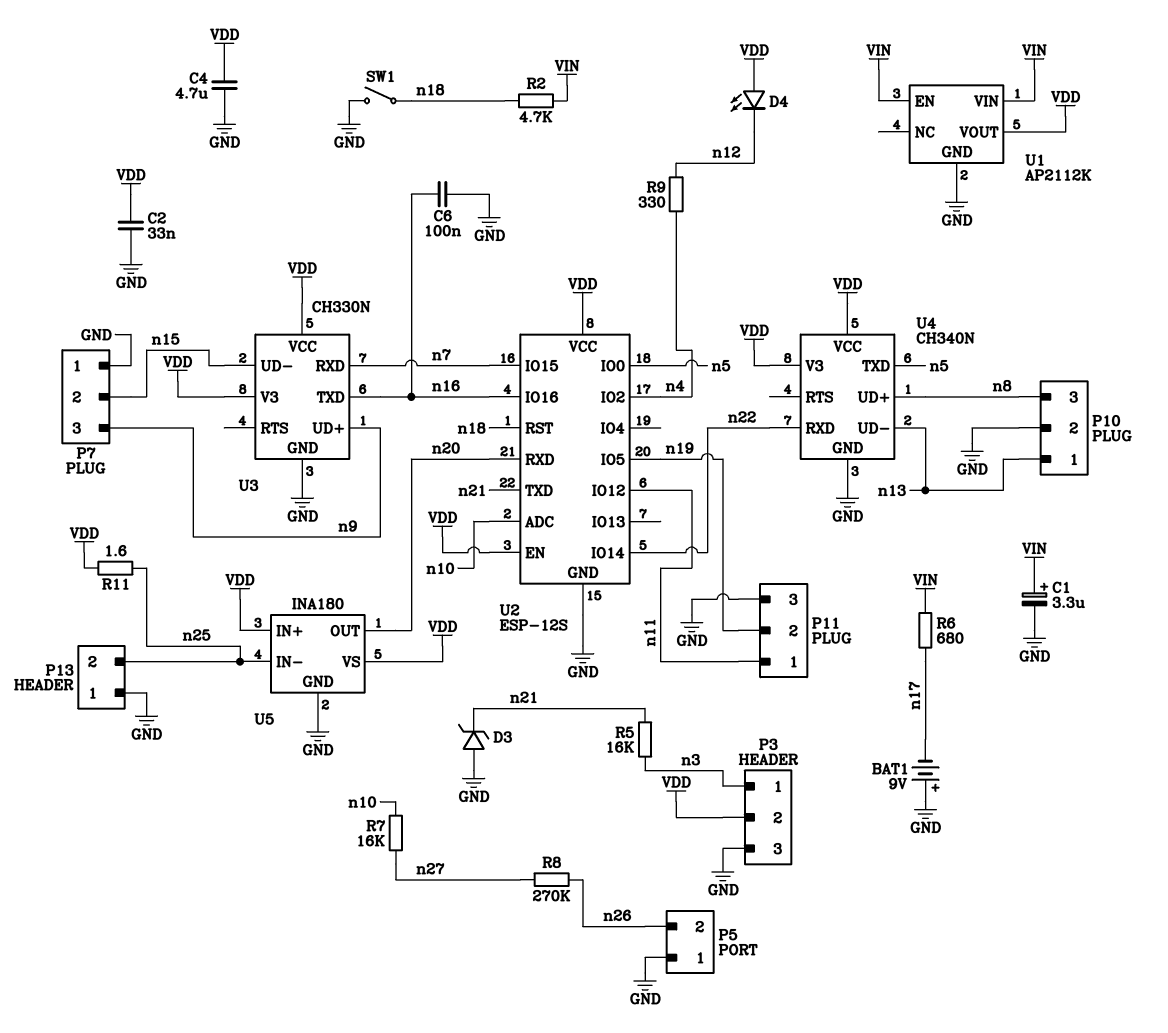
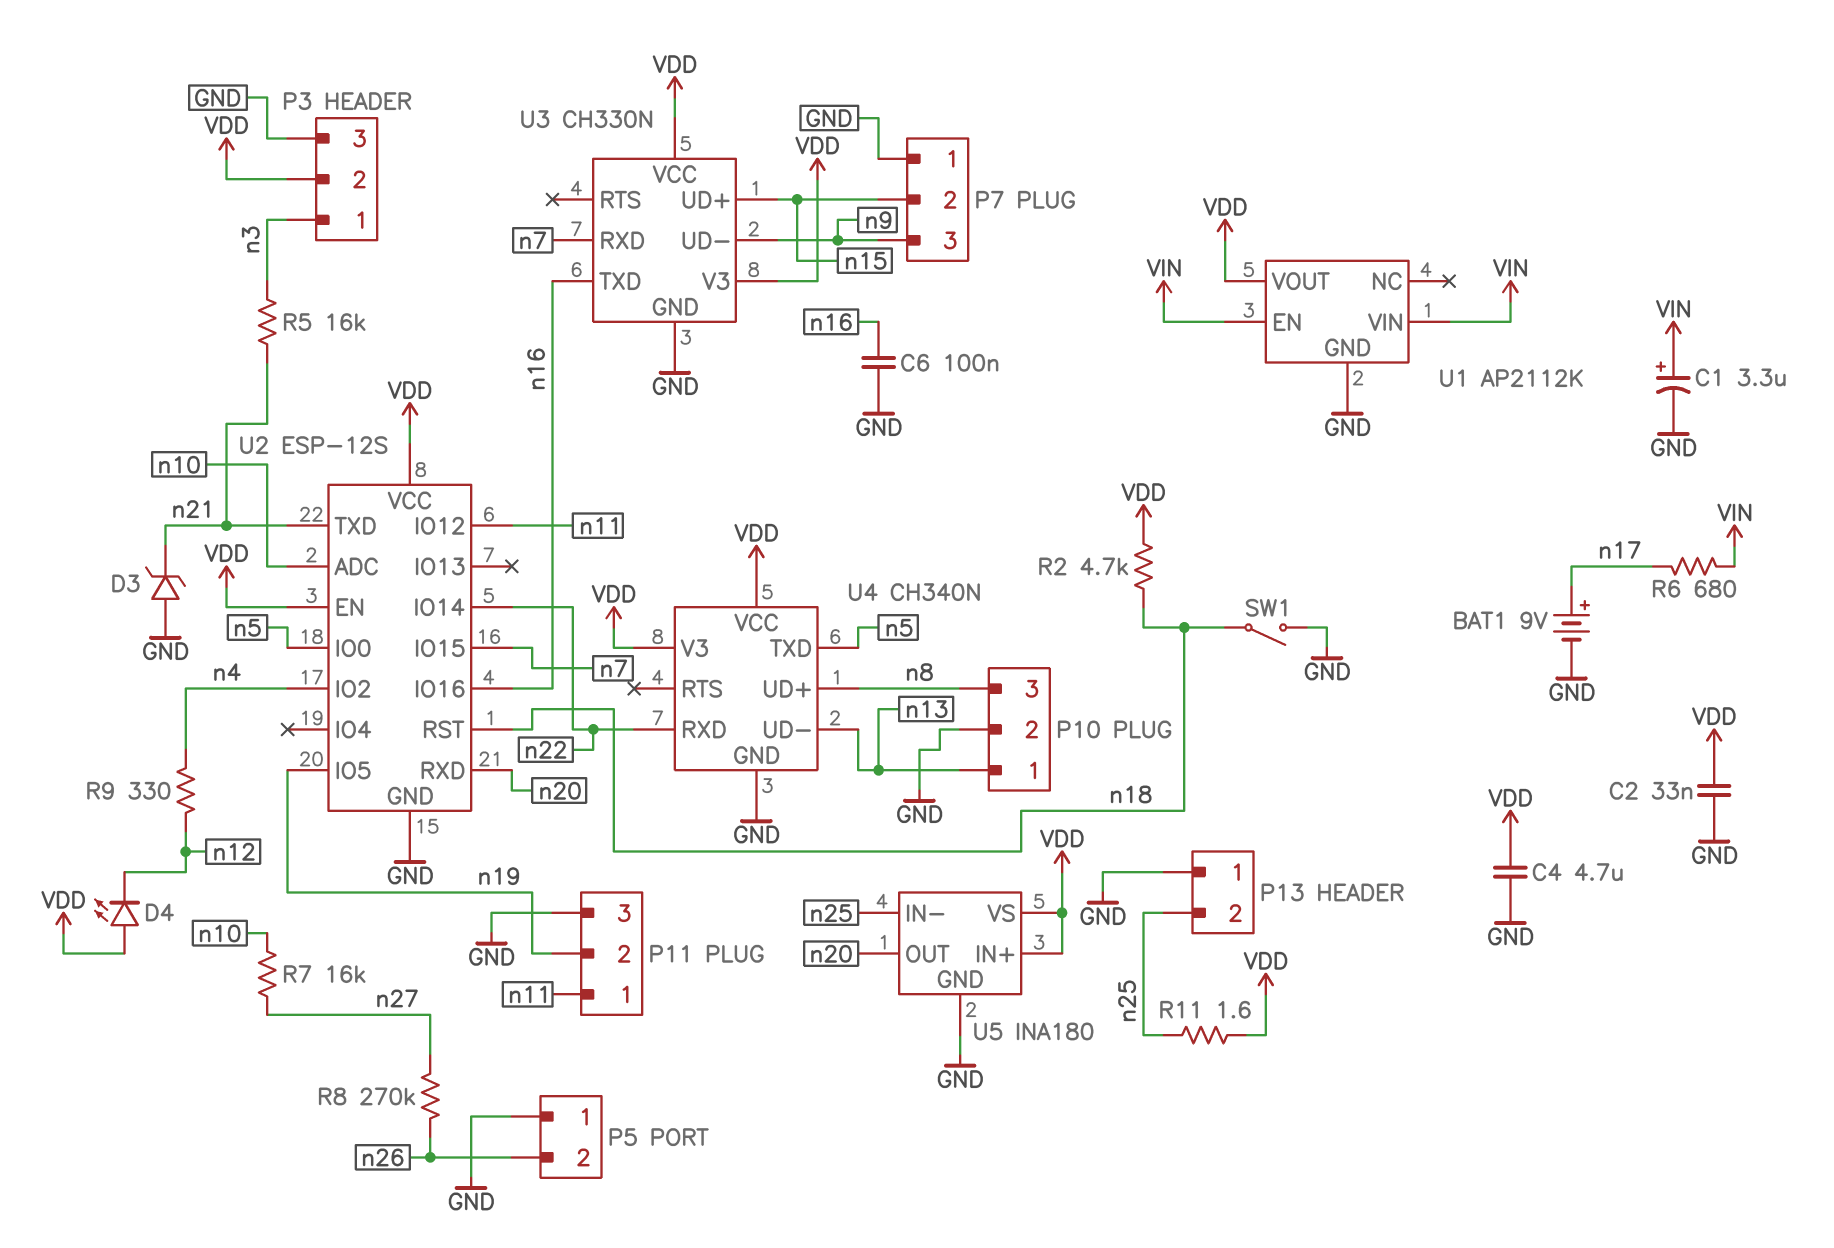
BAT1: 9V (plus GND, minus n17) -> 9V (plus n17, minus GND)
R2: 4.7k (VIN, n18) -> 4.7k (VDD, n18)
U3 pin UD+: n9 -> n15
U3 pin UD-: n15 -> n9

